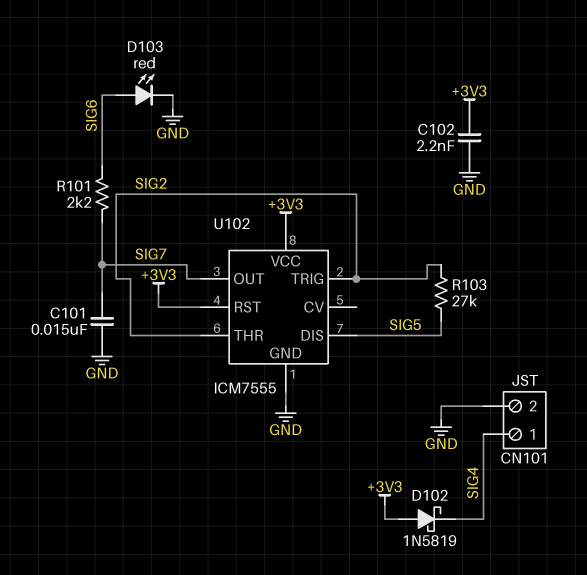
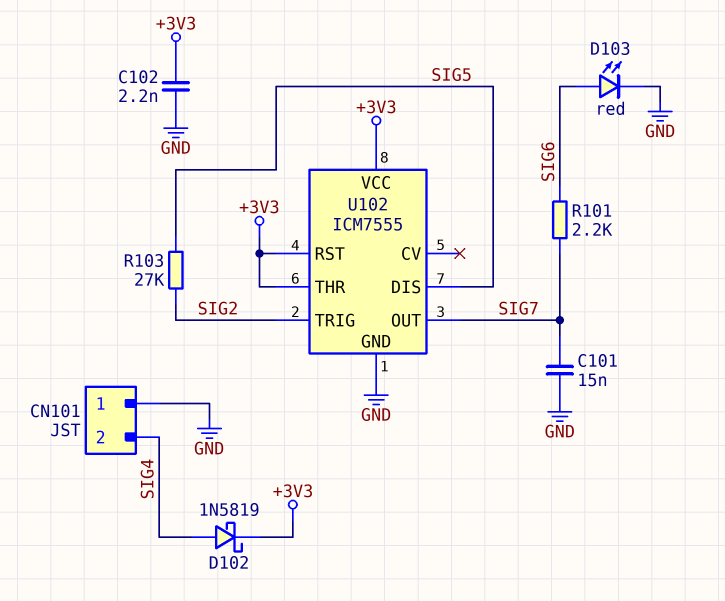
CN101 pin 1: SIG4 -> GND
CN101 pin 2: GND -> SIG4
D102: schottky 1N5819 (A +3V3, K SIG4) -> schottky 1N5819 (A SIG4, K +3V3)
U102 pin THR: SIG2 -> +3V3

